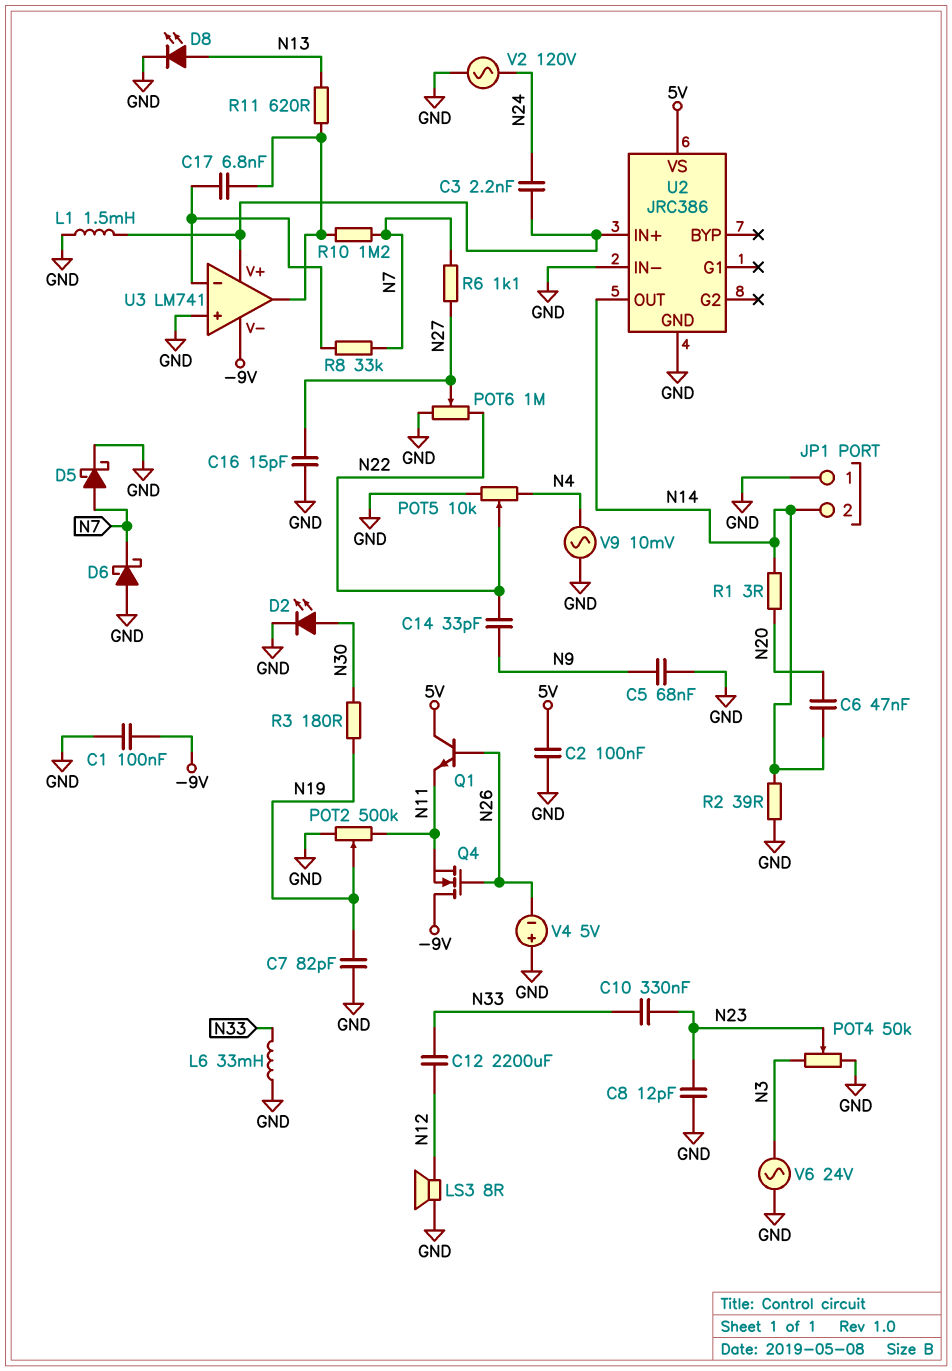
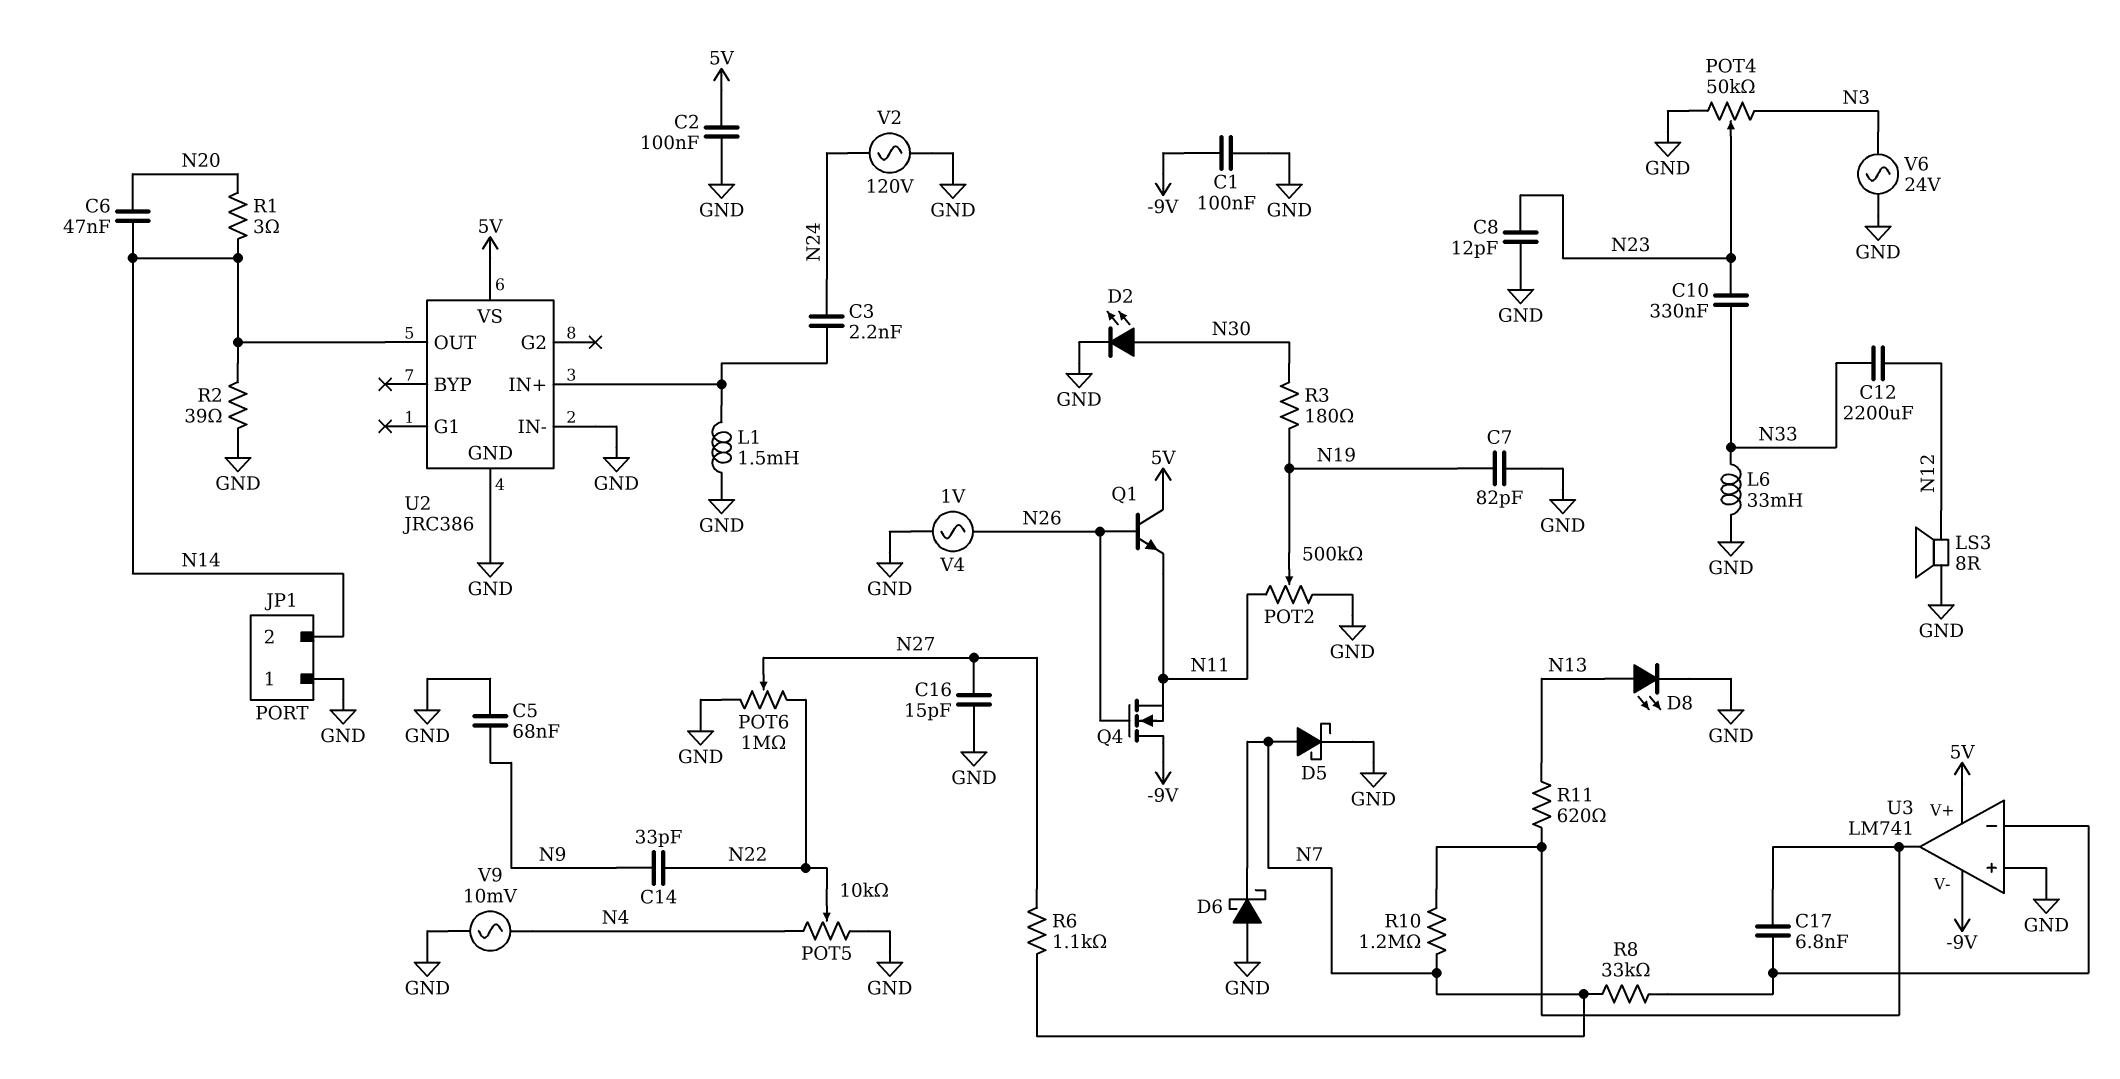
U3 pin V+: U2/IN+ -> 5V
V4: 5V (plus GND, minus N26) -> AC 1V (GND, N26)

